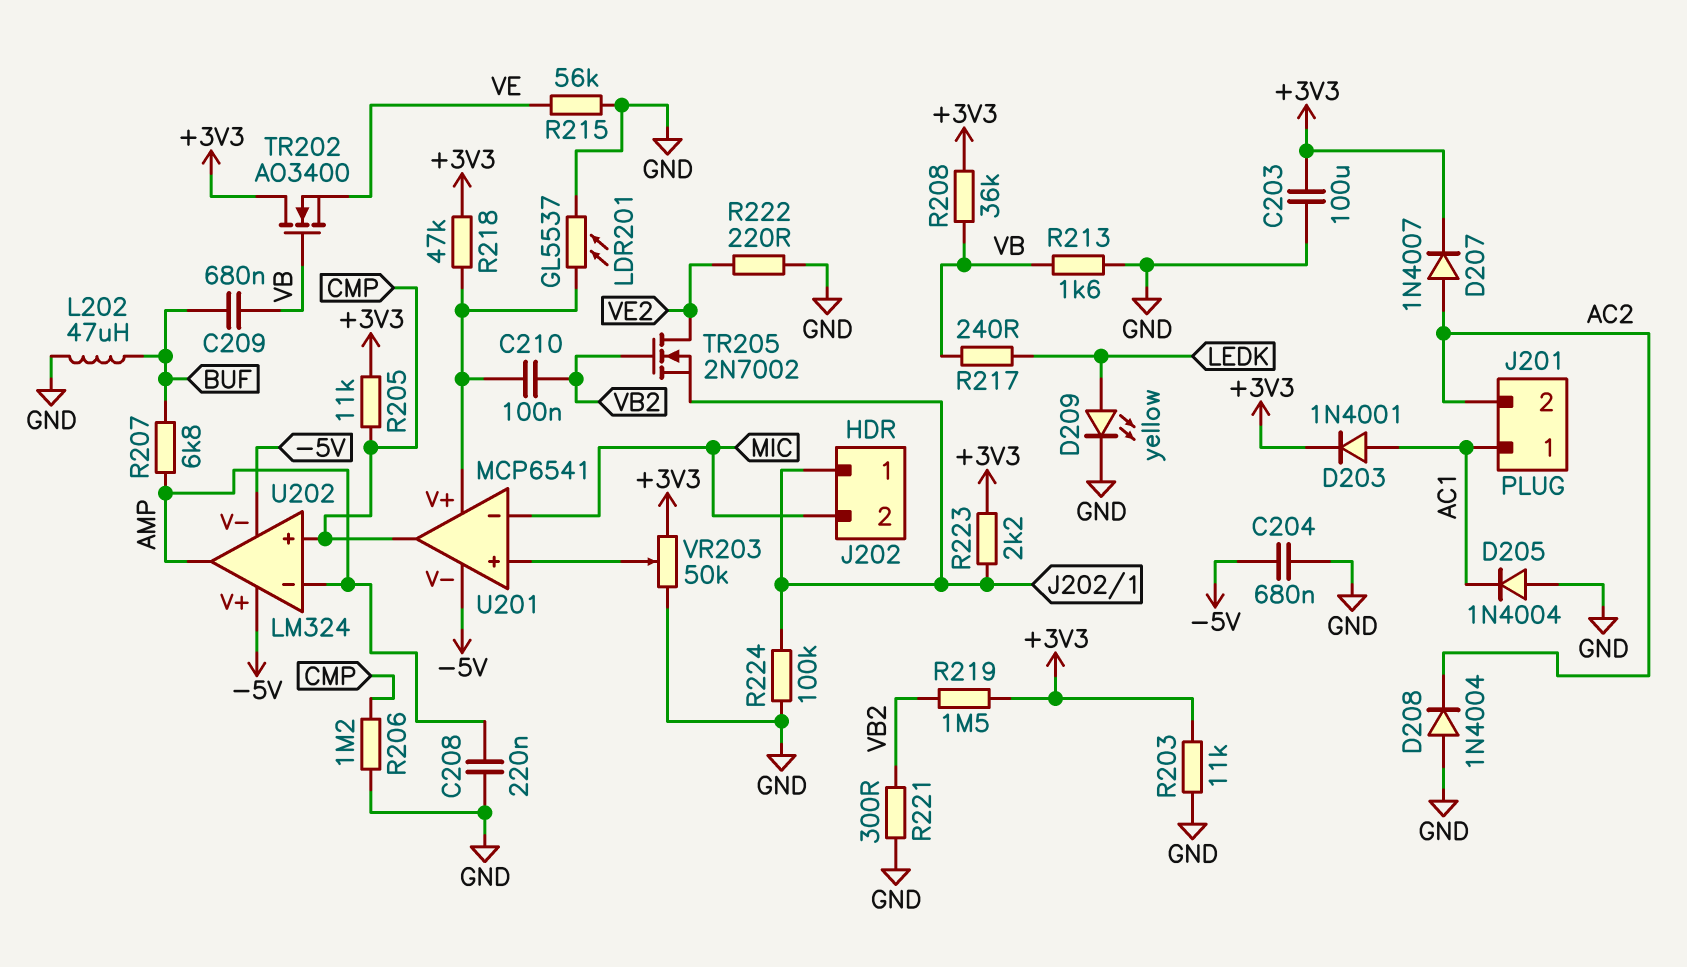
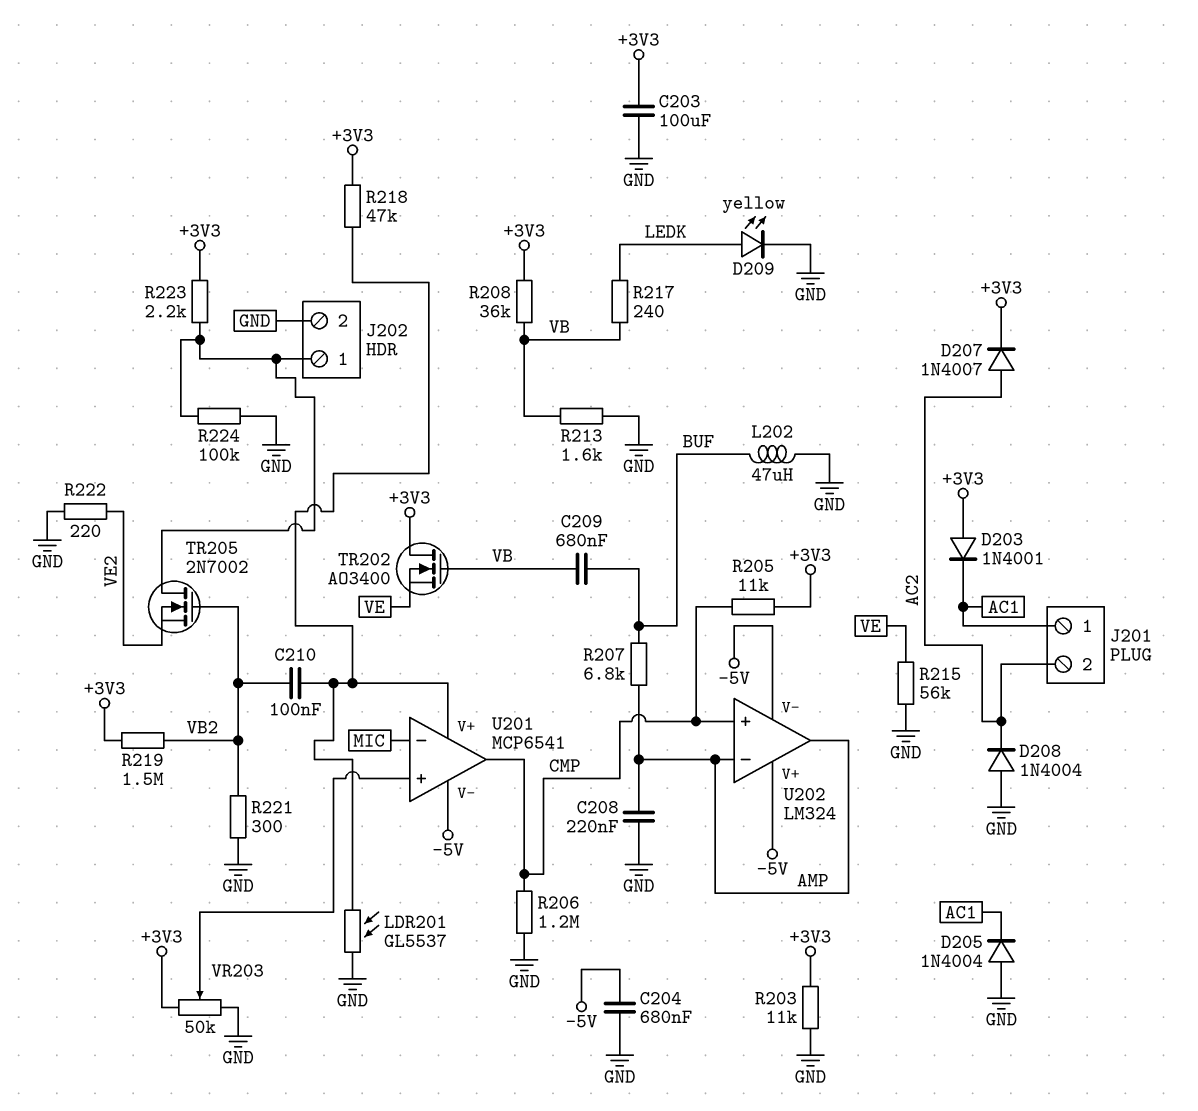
D203: diode 1N4001 (A AC1, K +3V3) -> diode 1N4001 (A +3V3, K AC1)
J202 pin 2: MIC -> GND
TR205: NMOS 2N7002 (G VB2, D VE2, S J202/1) -> NMOS 2N7002 (G VB2, D J202/1, S VE2)

